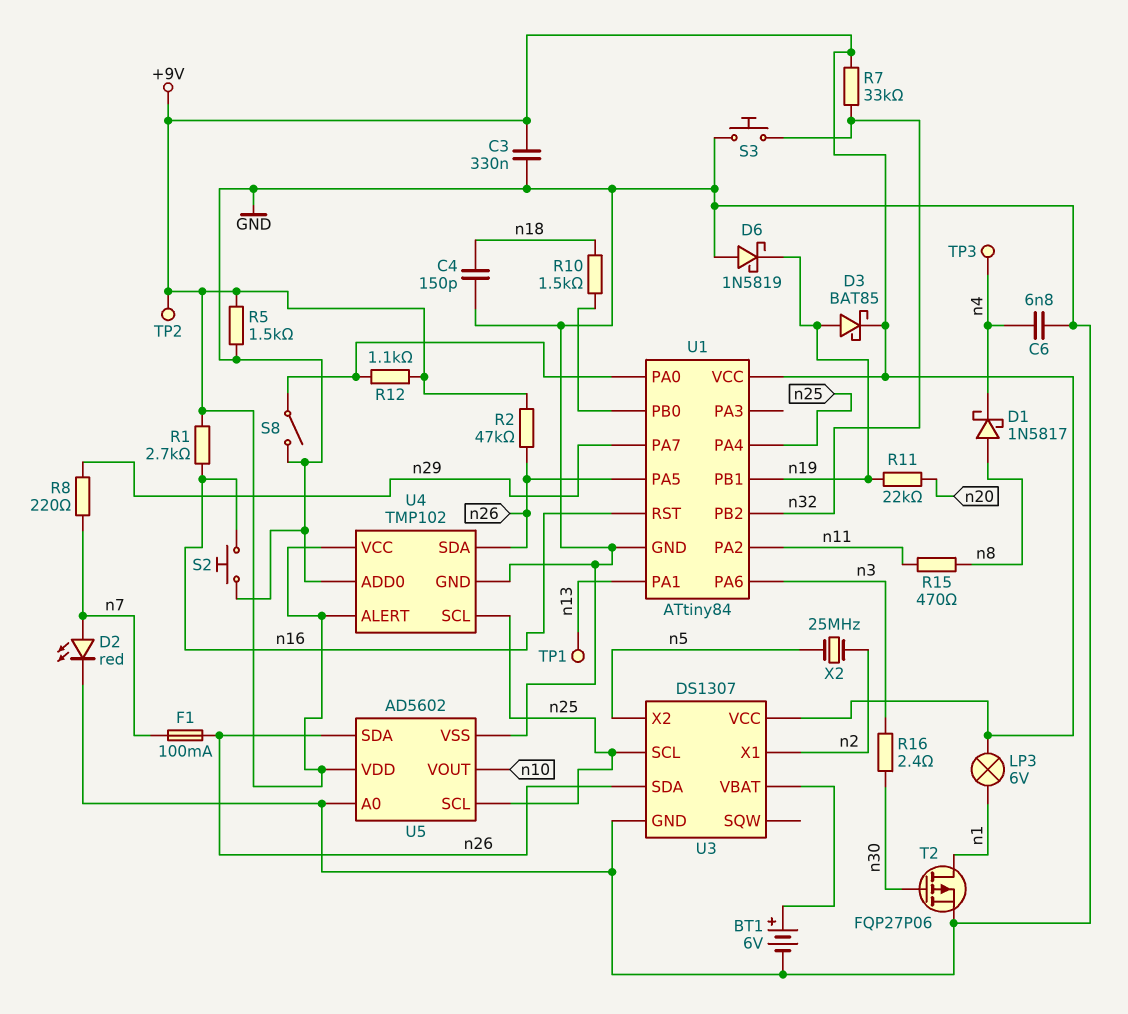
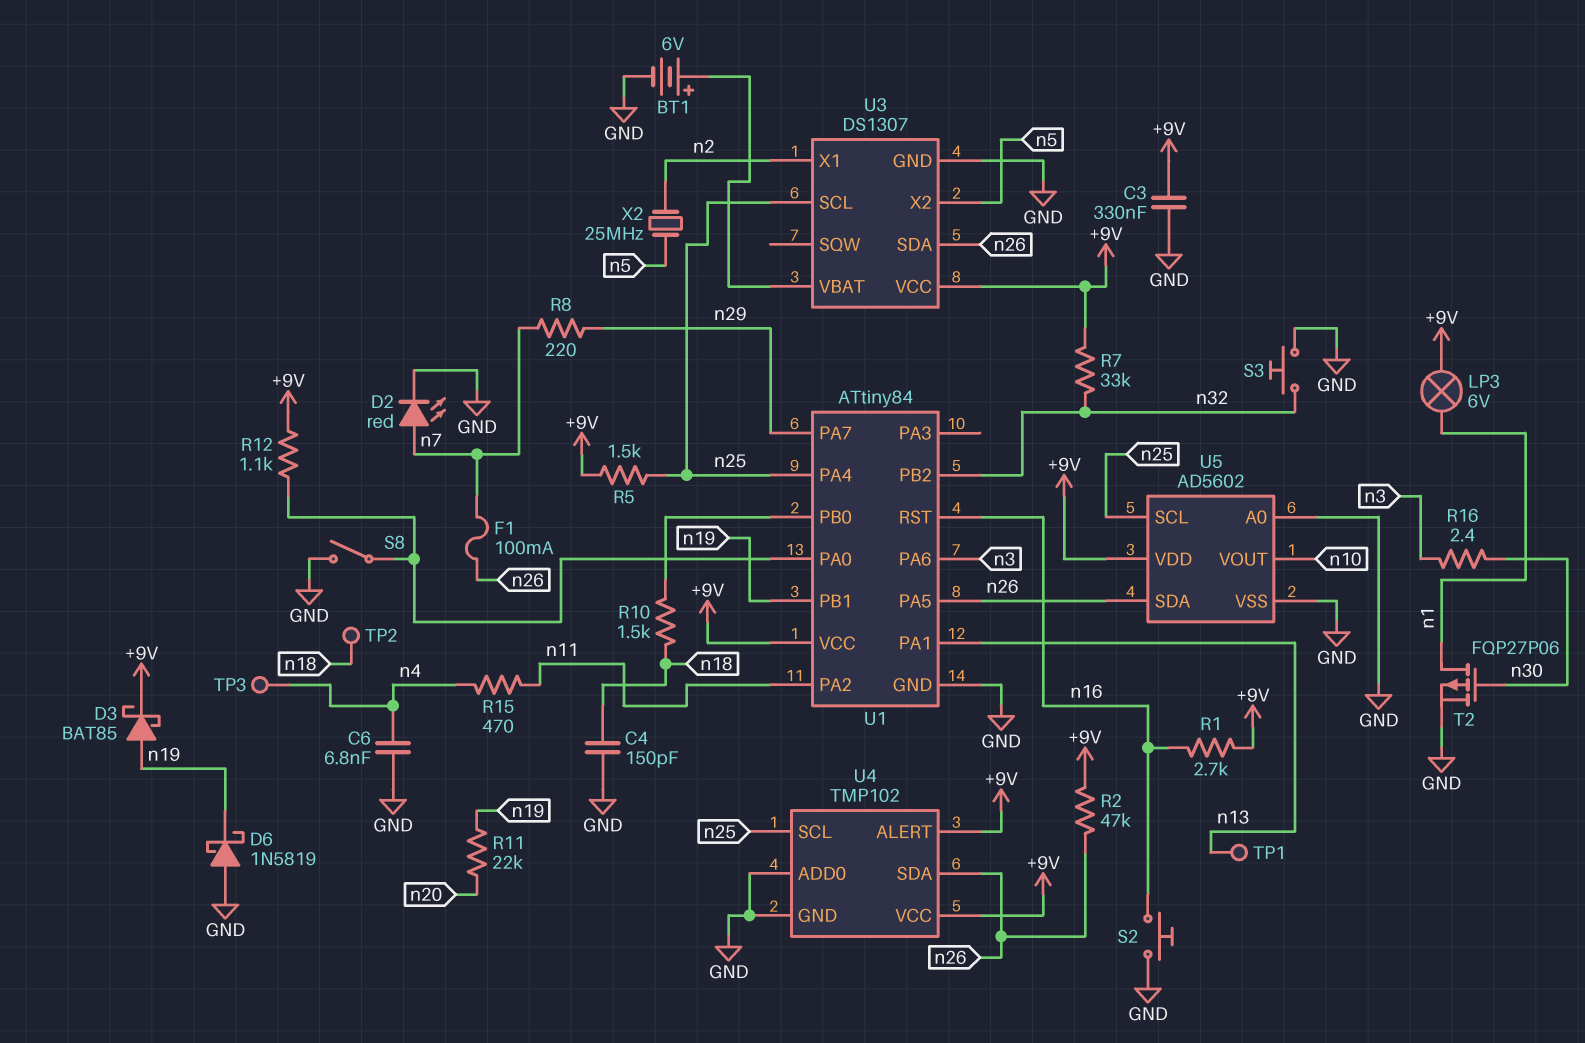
D1: schottky 1N5817 (A n8, K n4) -> none
R5: 1.5k (+9V, GND) -> 1.5k (+9V, n25)
R15: 470 (n8, n11) -> 470 (n4, n11)
TP2: test point (+9V) -> test point (n18)

